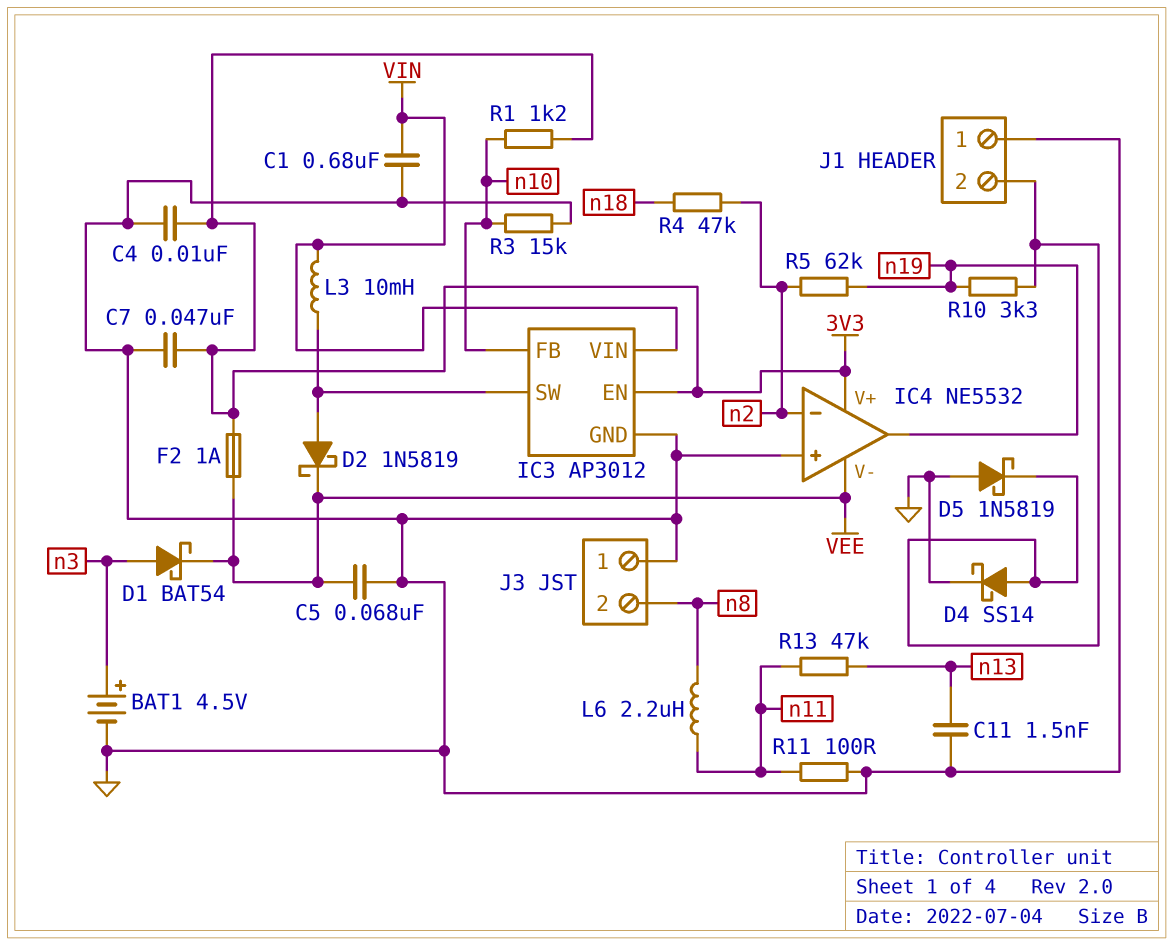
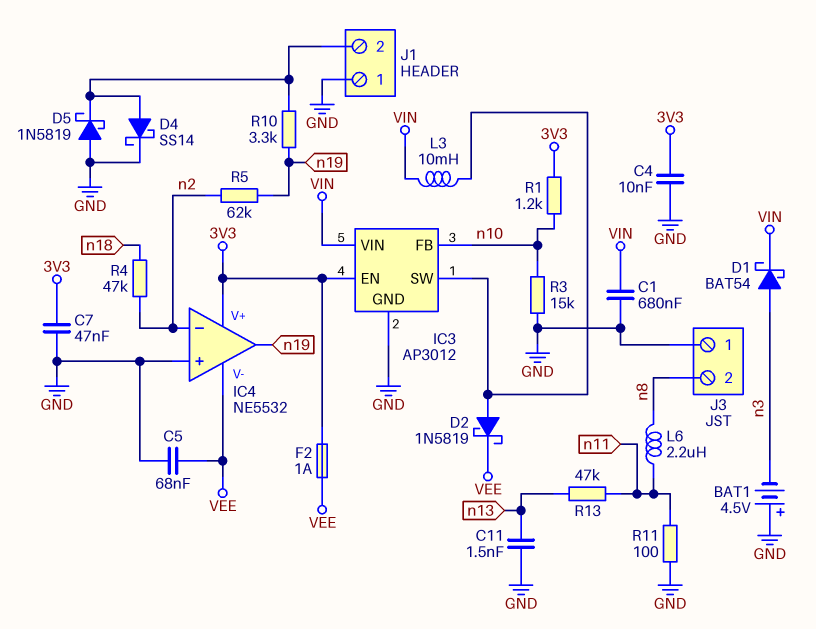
BAT1: 4.5V (plus n3, minus GND) -> 4.5V (plus GND, minus n3)
D1: schottky BAT54 (A n3, K VEE) -> schottky BAT54 (A n3, K VIN)

